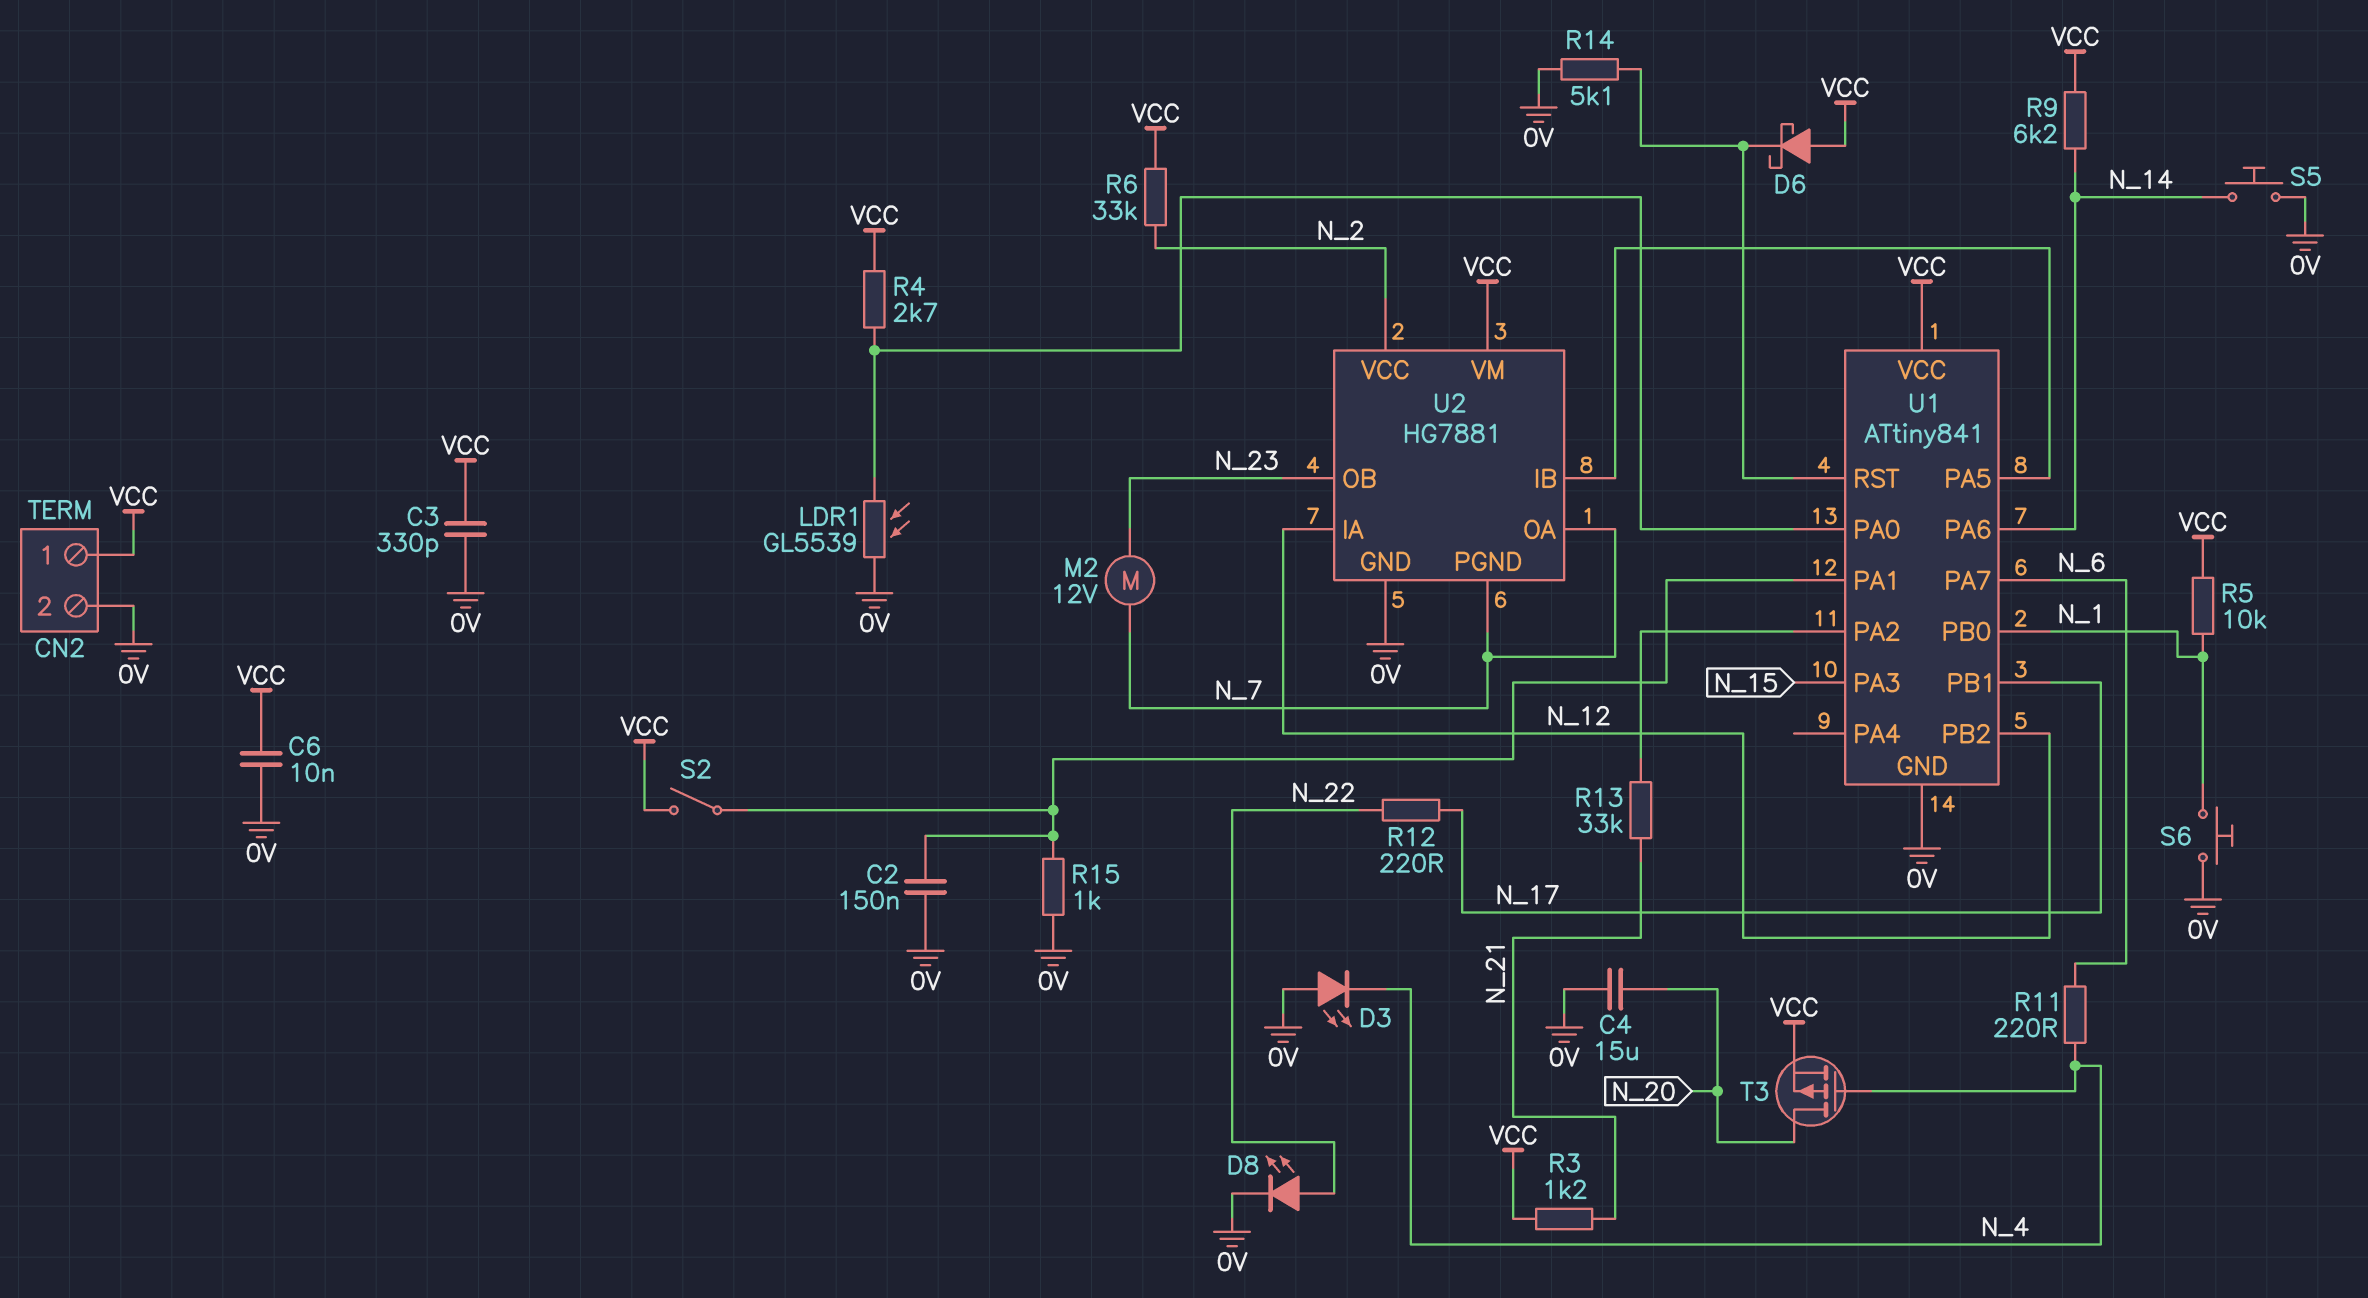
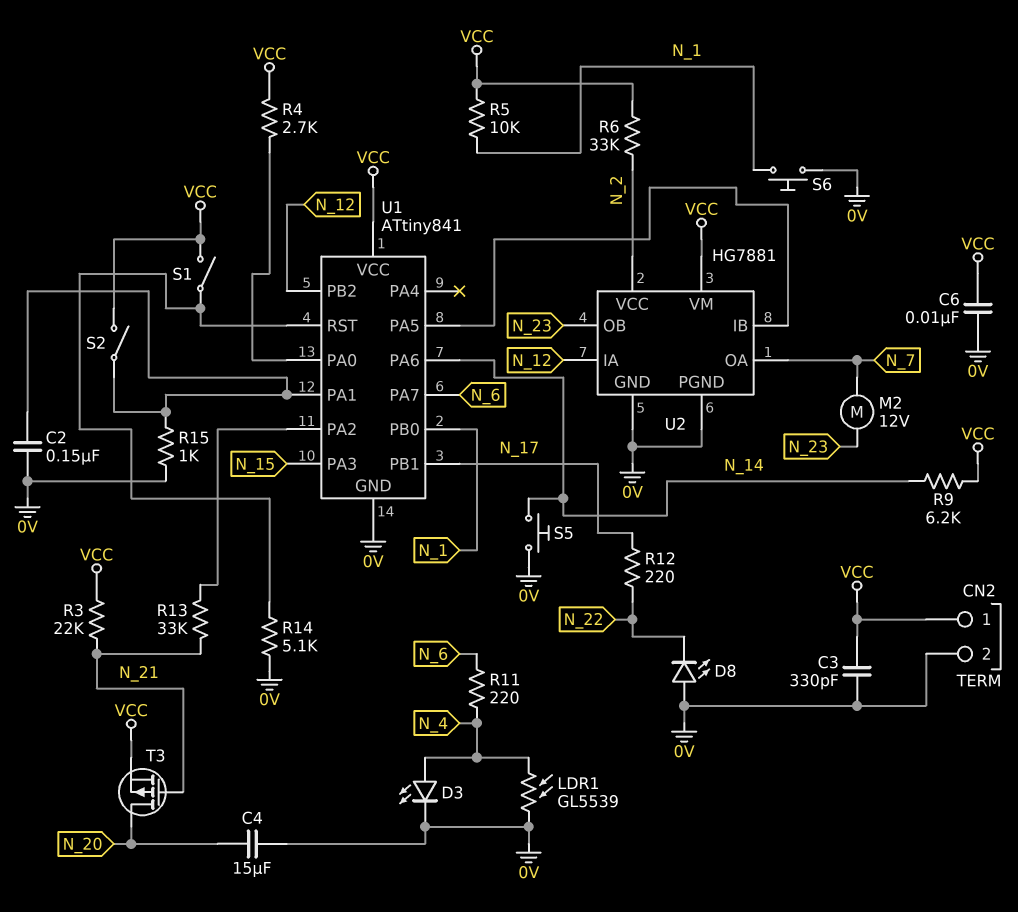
D3: LED (A 0V, K N_4) -> LED (A N_4, K 0V)
D6: schottky (A VCC, K U1/RST) -> none
D8: LED (A N_22, K 0V) -> LED (A 0V, K N_22)
LDR1: GL5539 (0V, U1/PA0) -> GL5539 (0V, N_4)
R3: 1.2k (N_21, VCC) -> 22k (N_21, VCC)
S1: none -> switch (U1/RST, VCC)
T3: PMOS (G N_4, D N_20, S VCC) -> PMOS (G N_21, D N_20, S VCC)
U2 pin PGND: N_7 -> 0V

